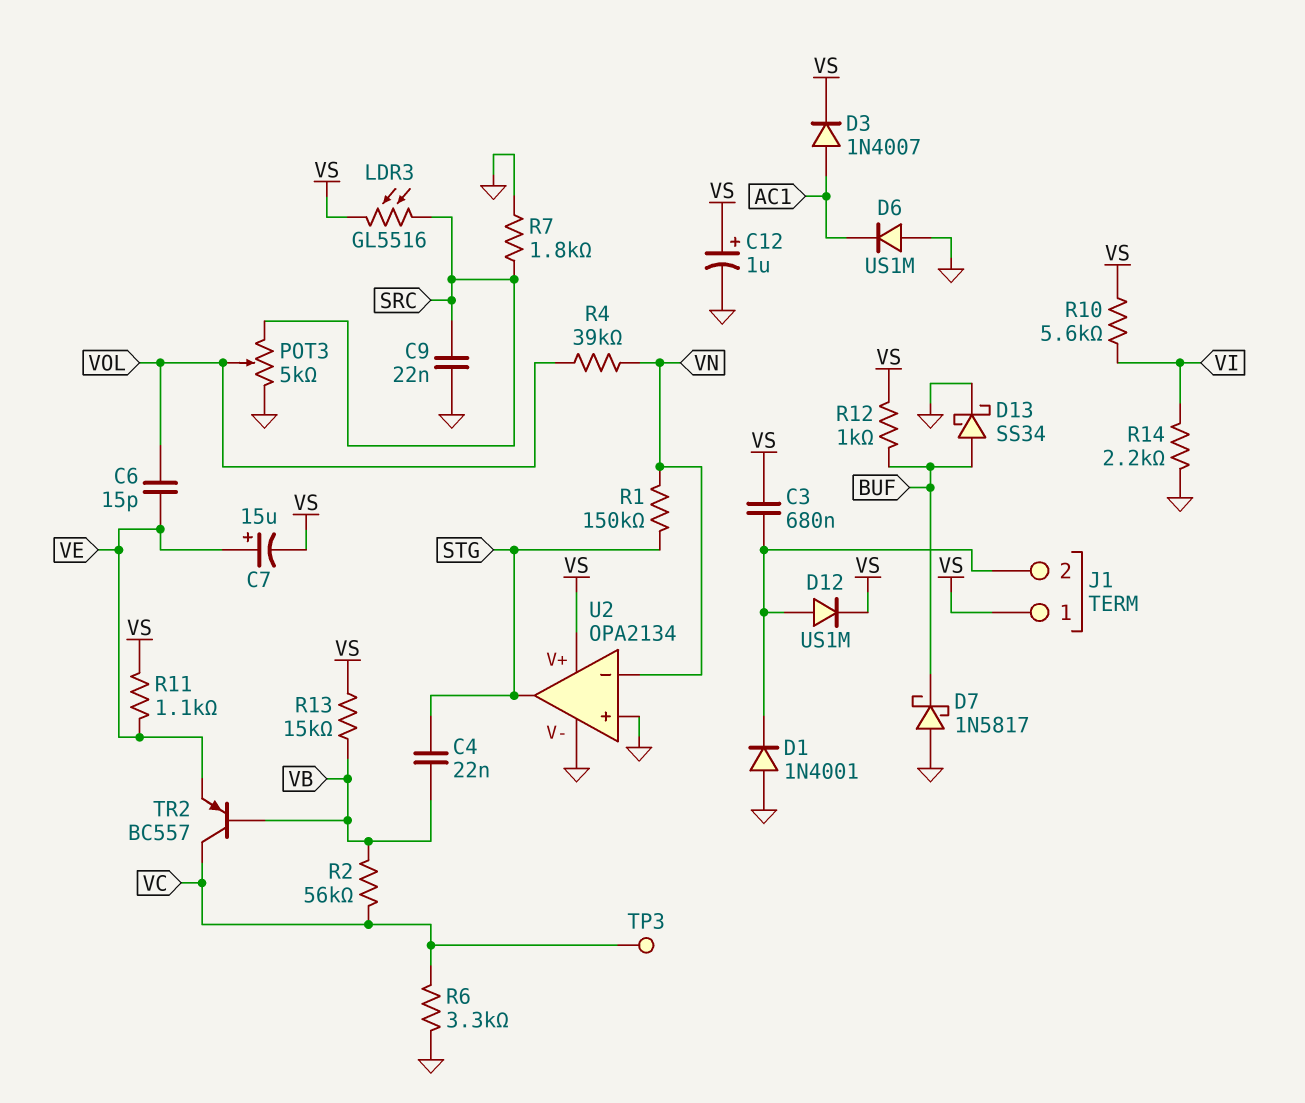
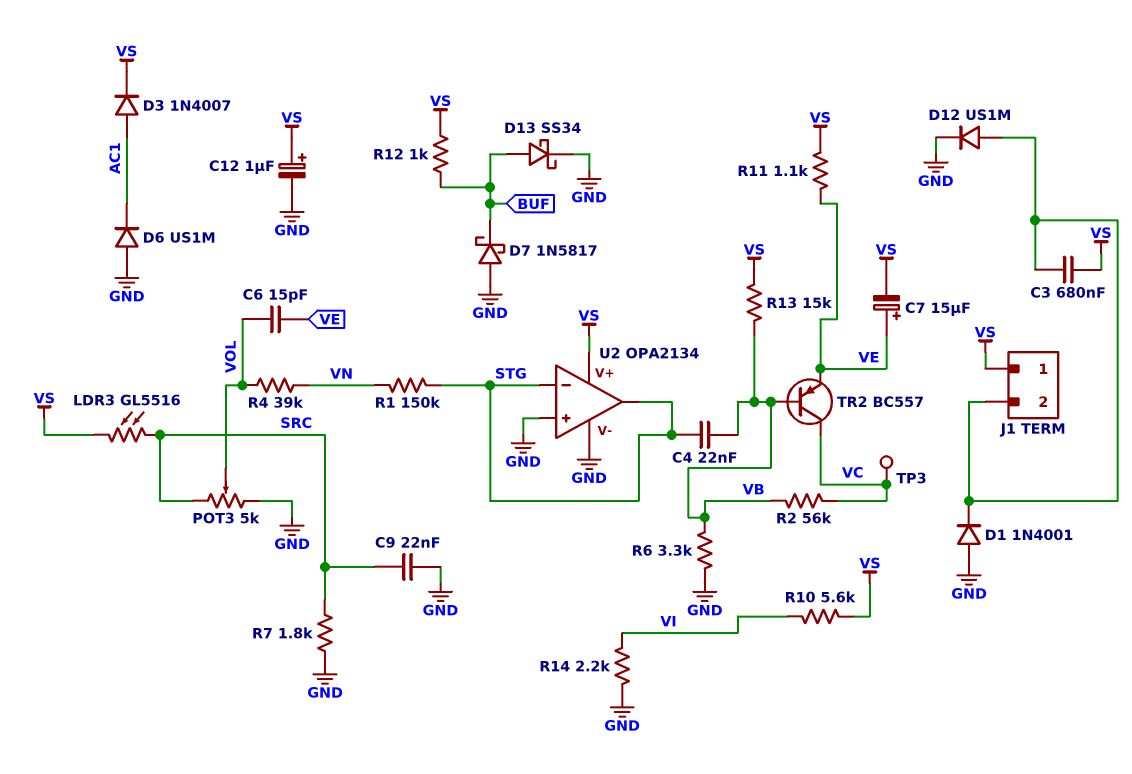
D12: diode US1M (A J1/2, K VS) -> diode US1M (A J1/2, K GND)
R6: 3.3k (GND, VC) -> 3.3k (GND, VB)
U2 pin in-: VN -> STG

